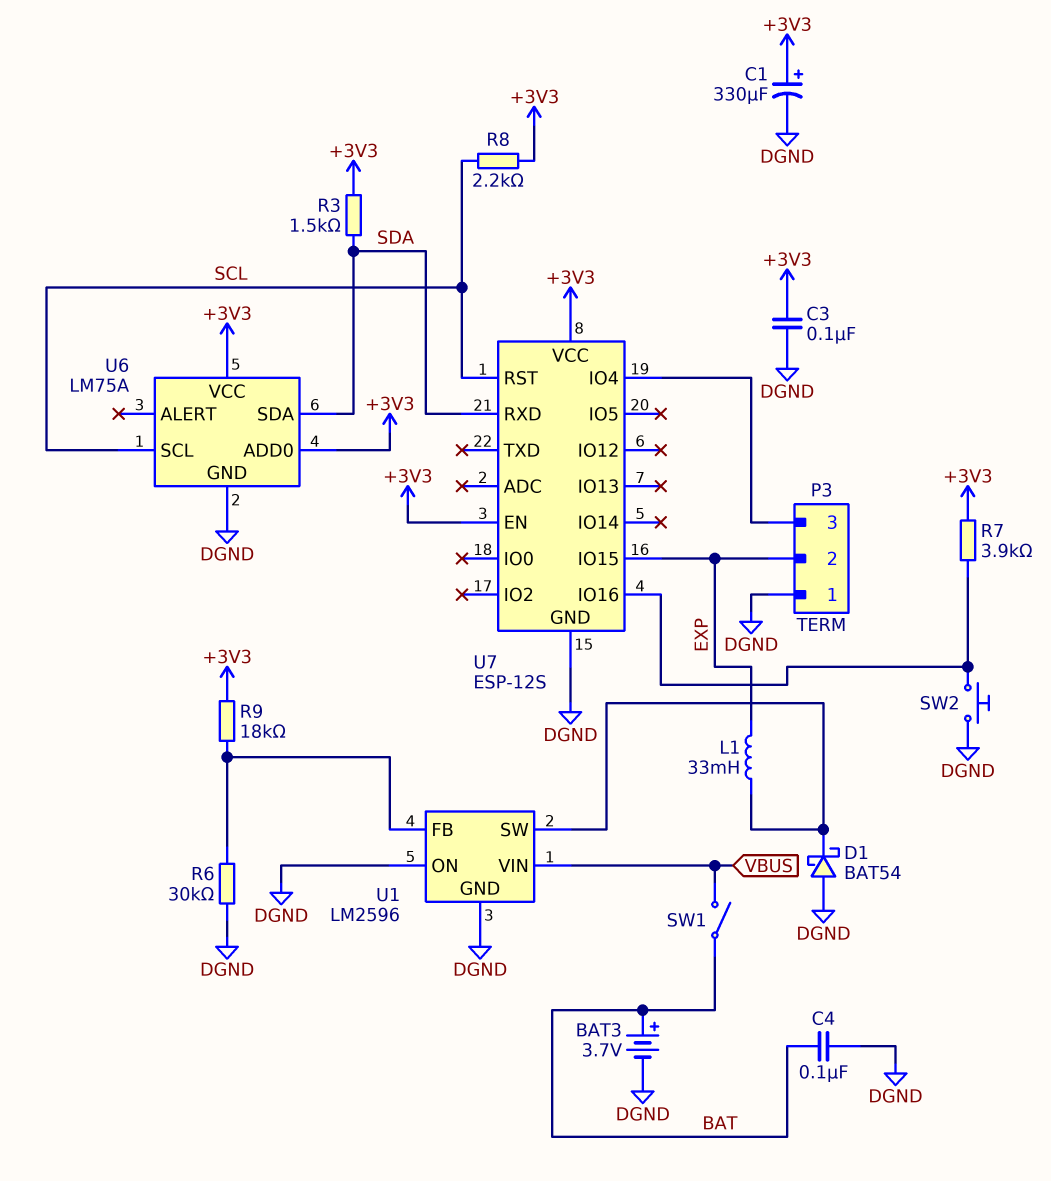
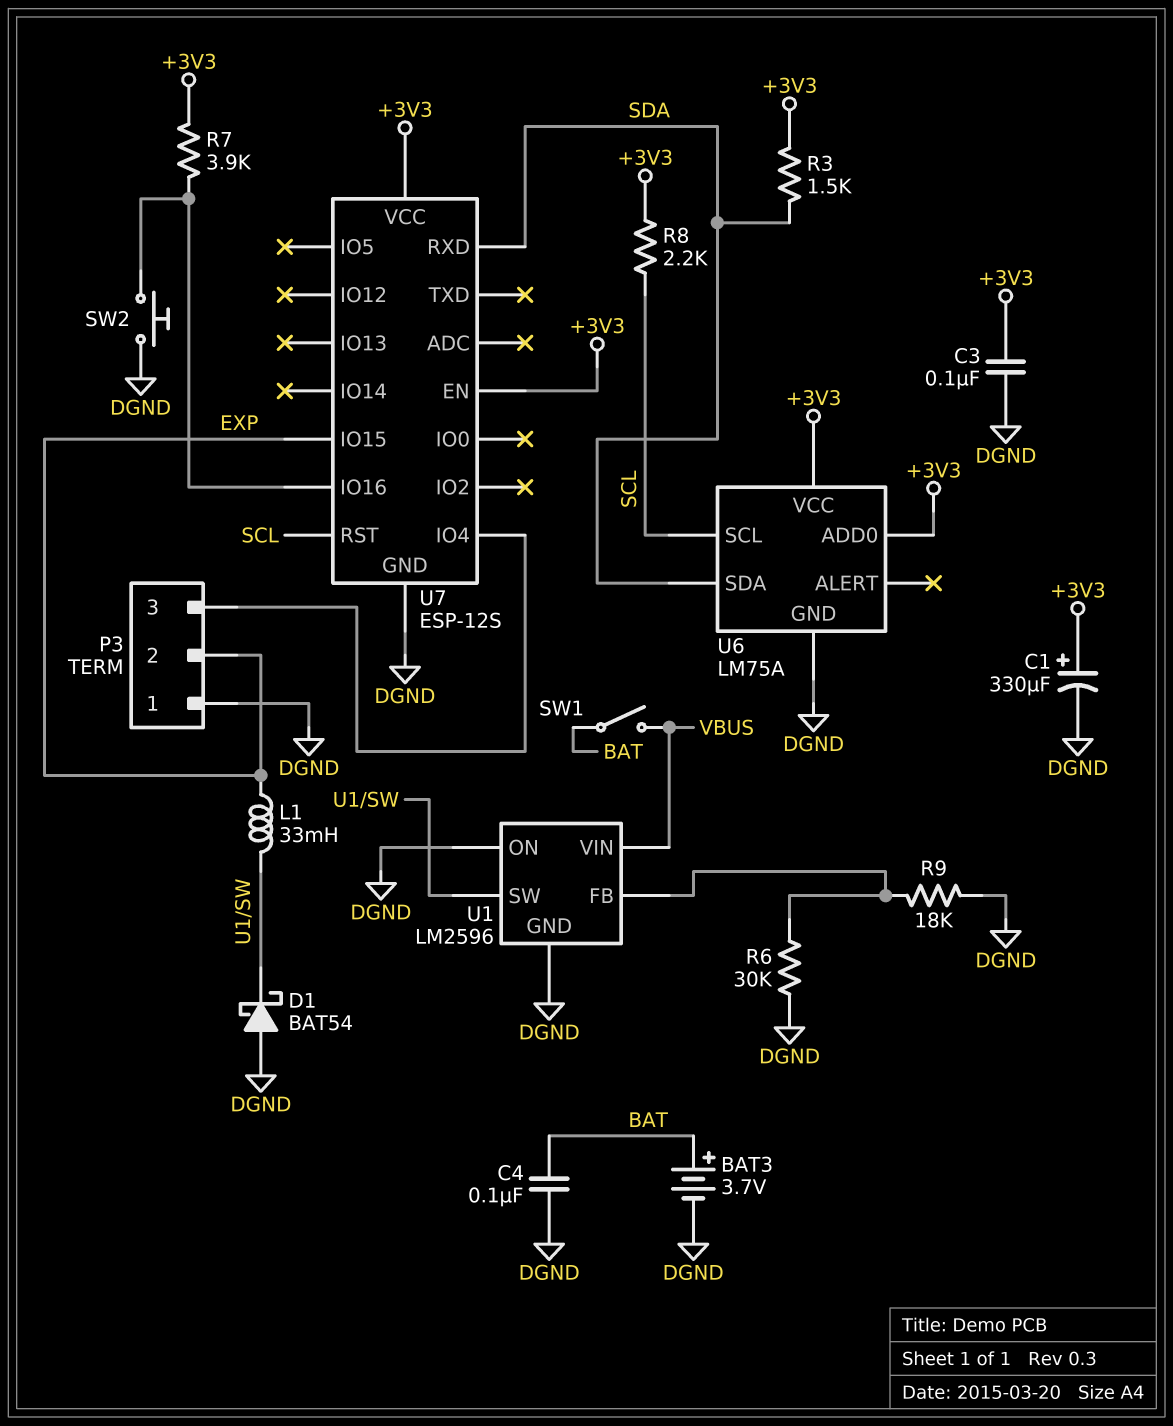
R9: 18k (+3V3, U1/FB) -> 18k (DGND, U1/FB)

